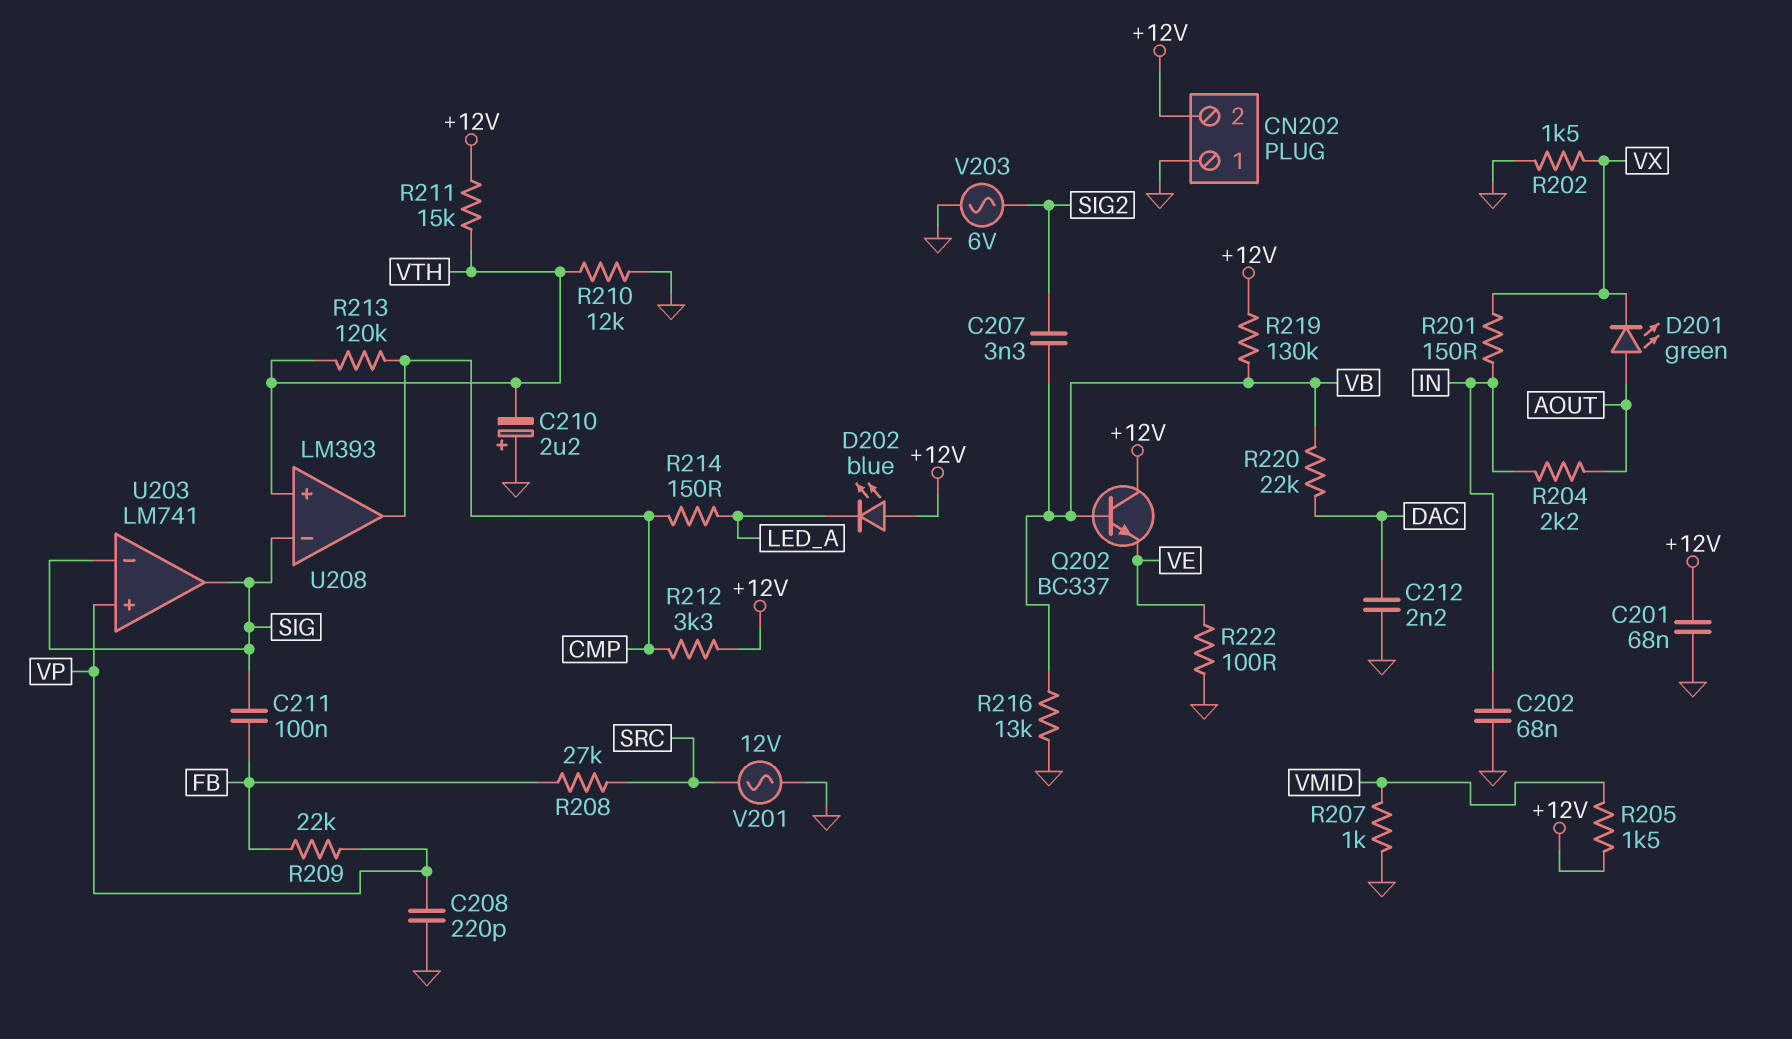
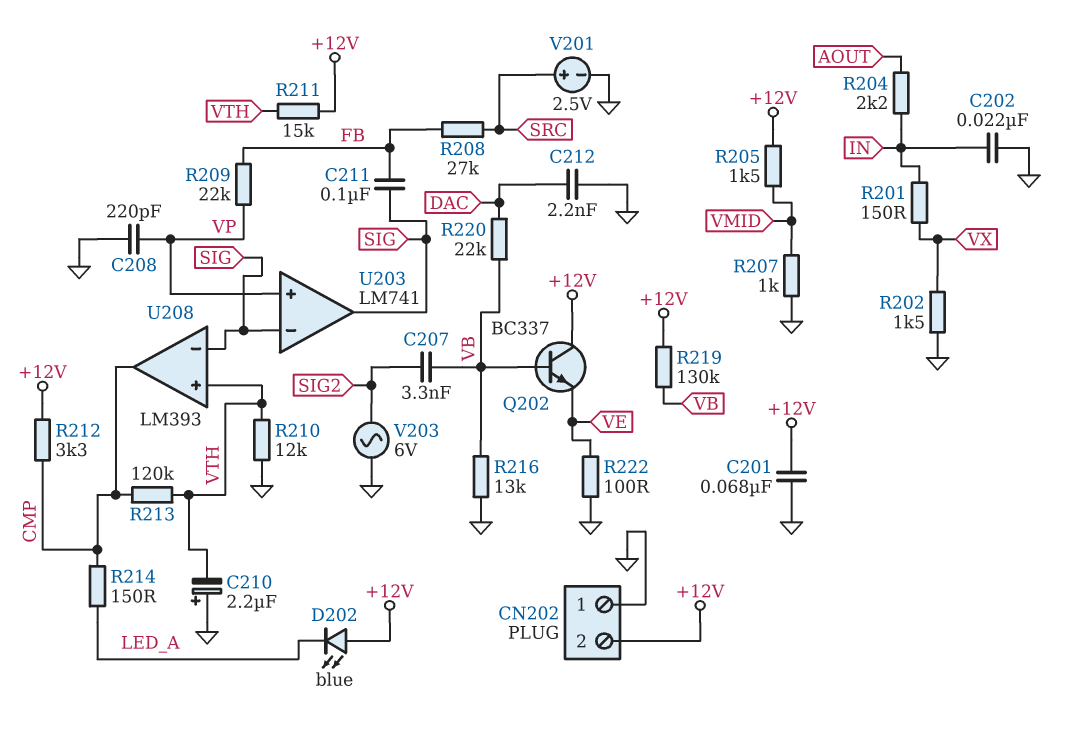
C202: 68nF (GND, IN) -> 22nF (GND, IN)
D201: LED green (A AOUT, K VX) -> none
V201: AC 12V (GND, SRC) -> 2.5V (plus SRC, minus GND)

